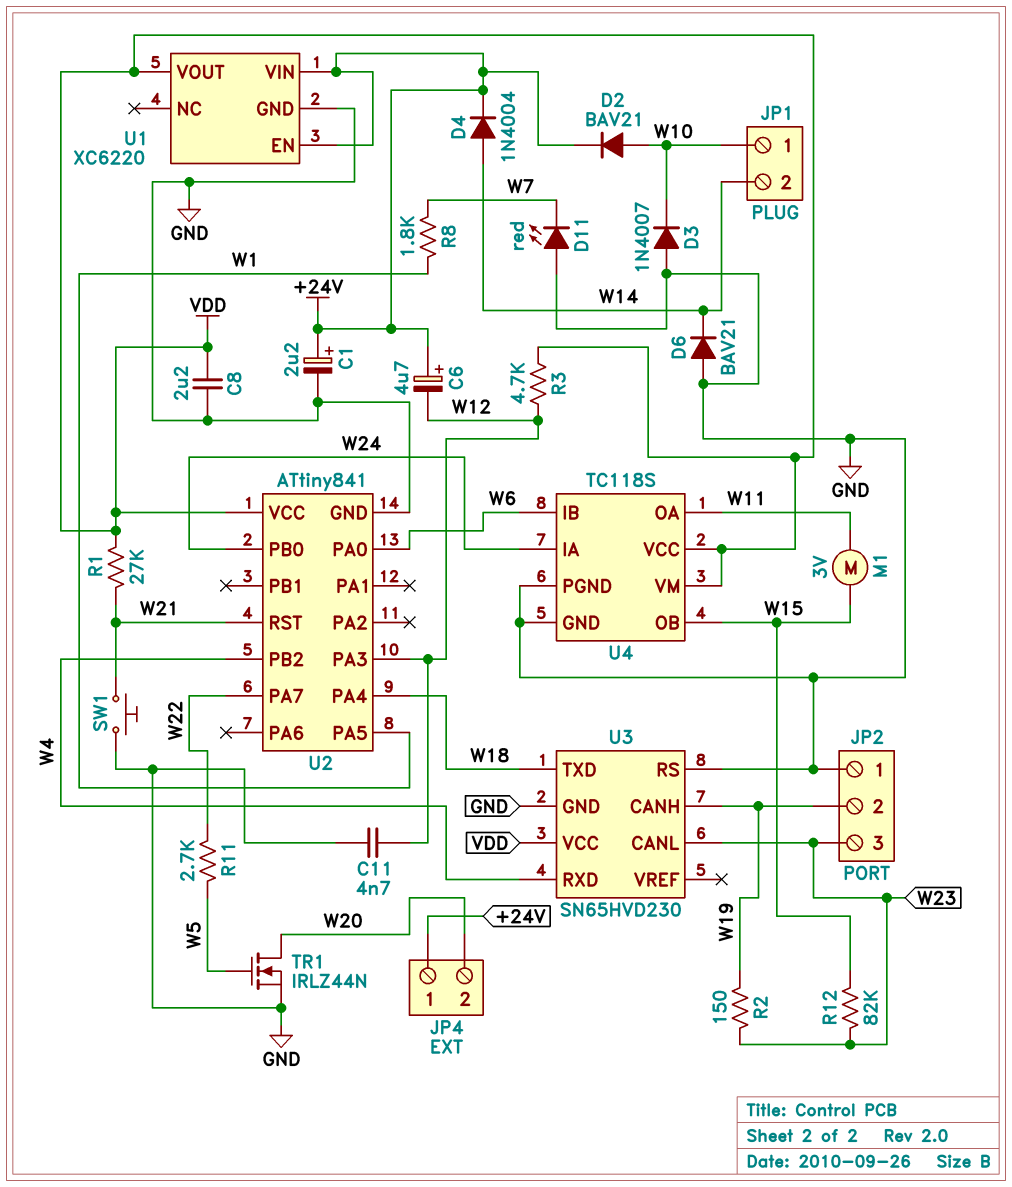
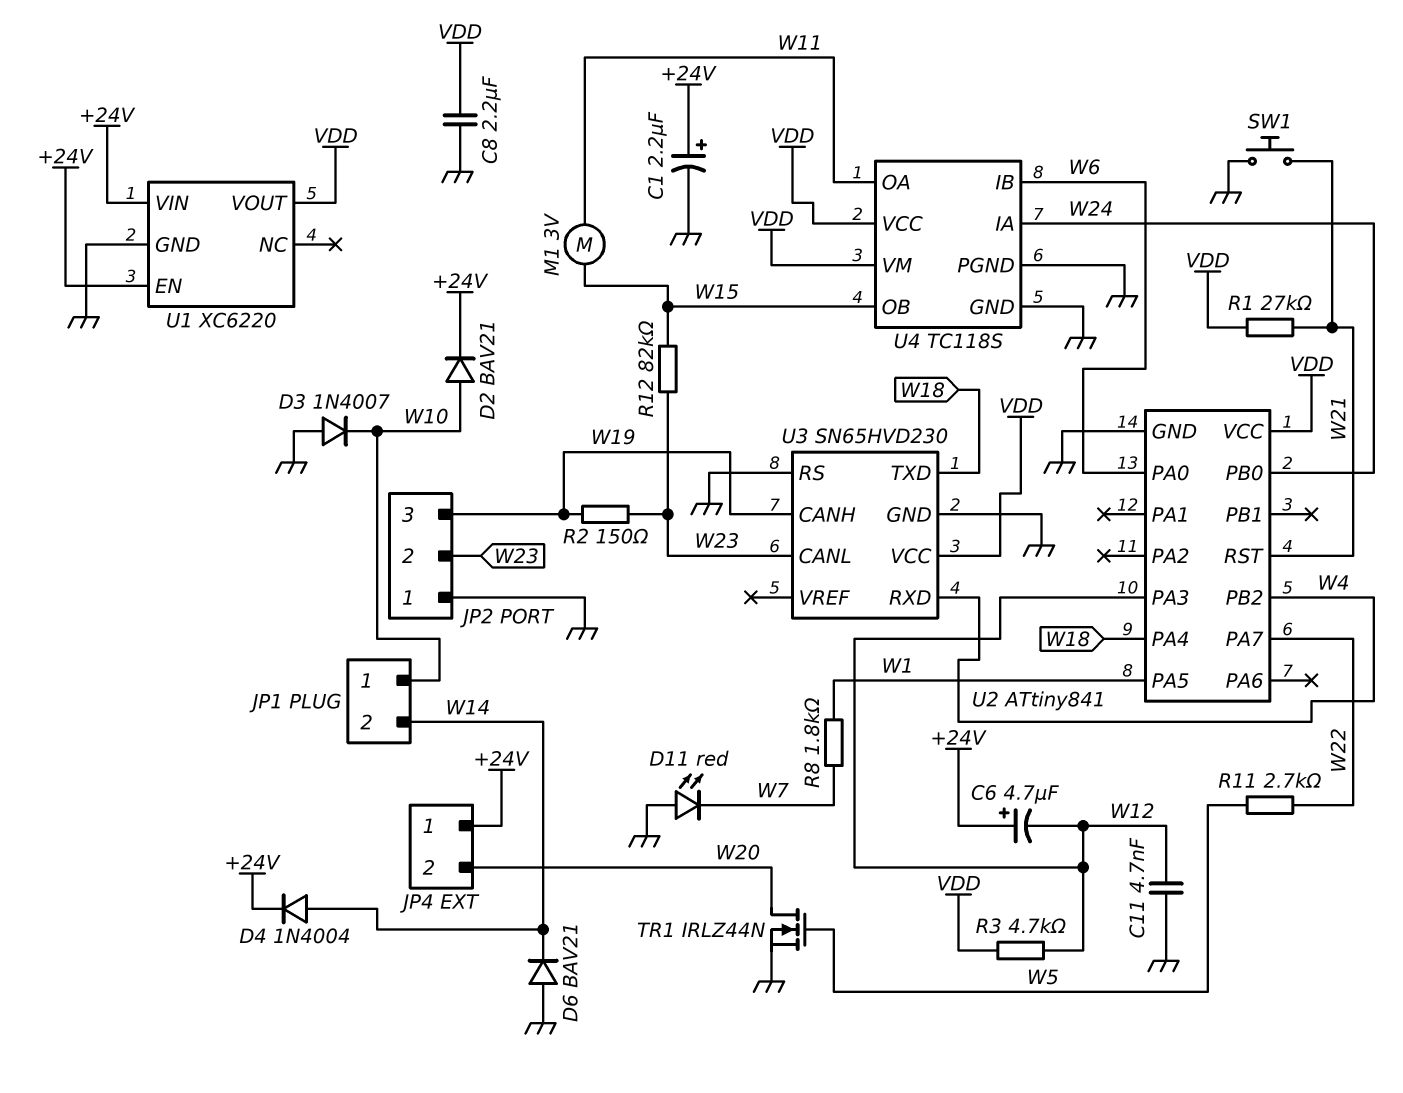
JP2 pin 2: W19 -> W23
JP2 pin 3: W23 -> W19

